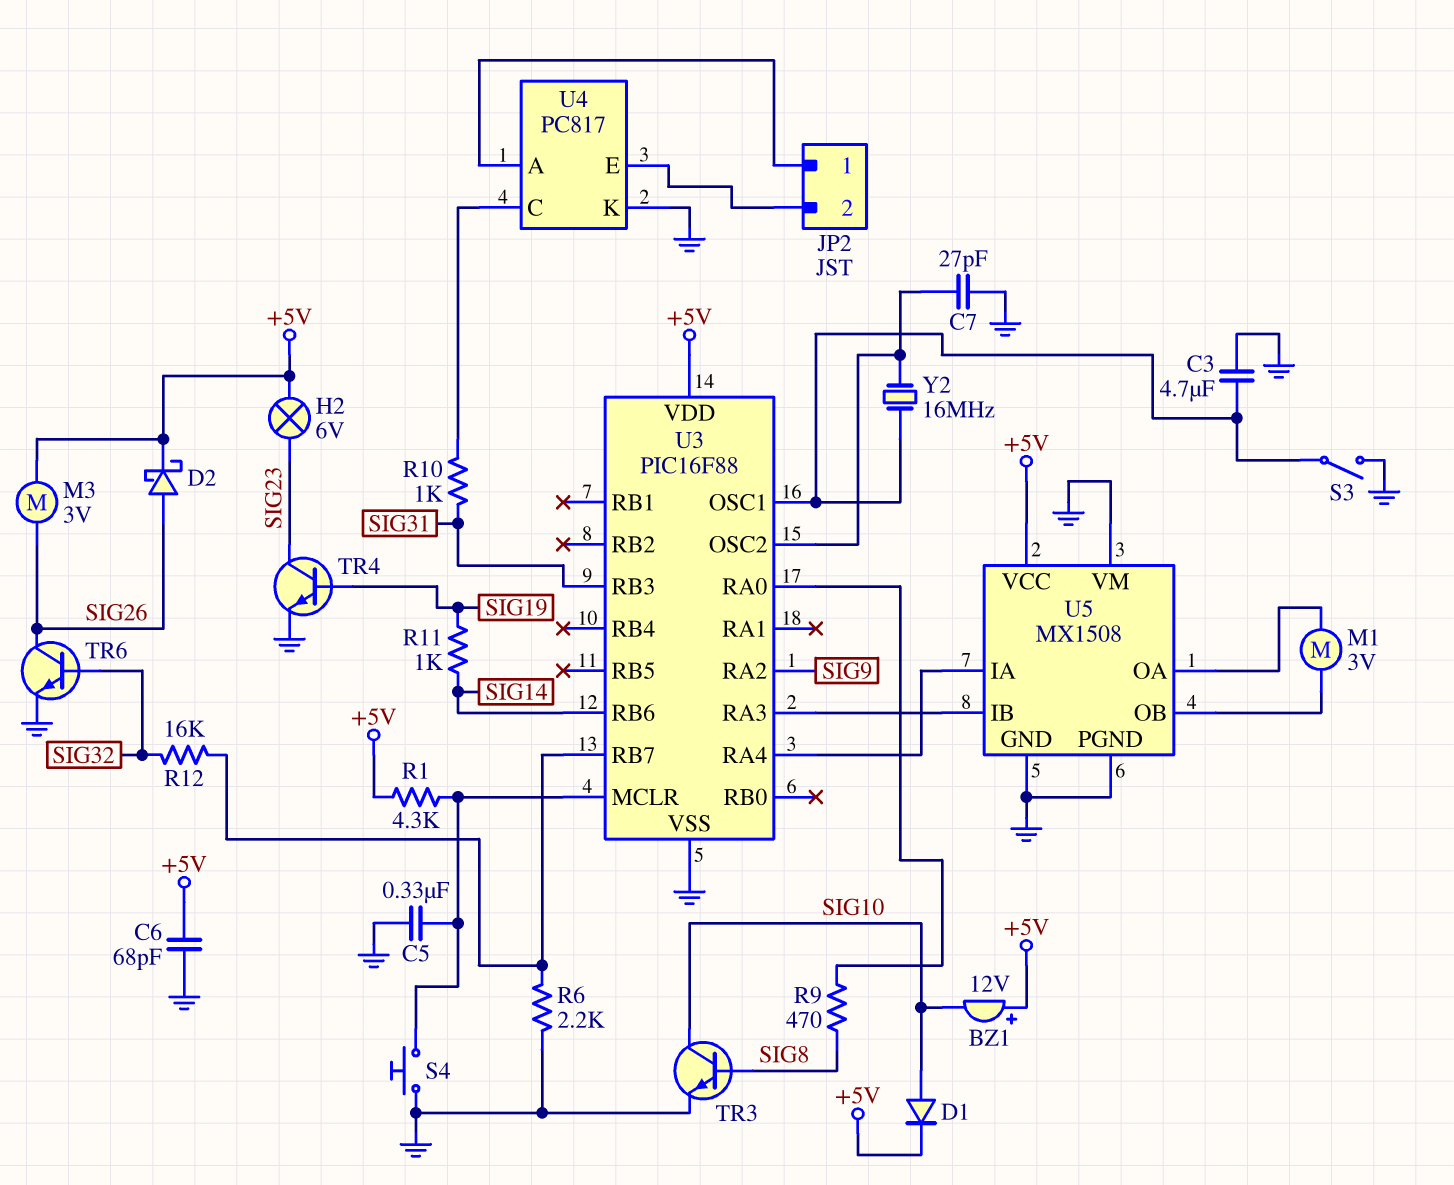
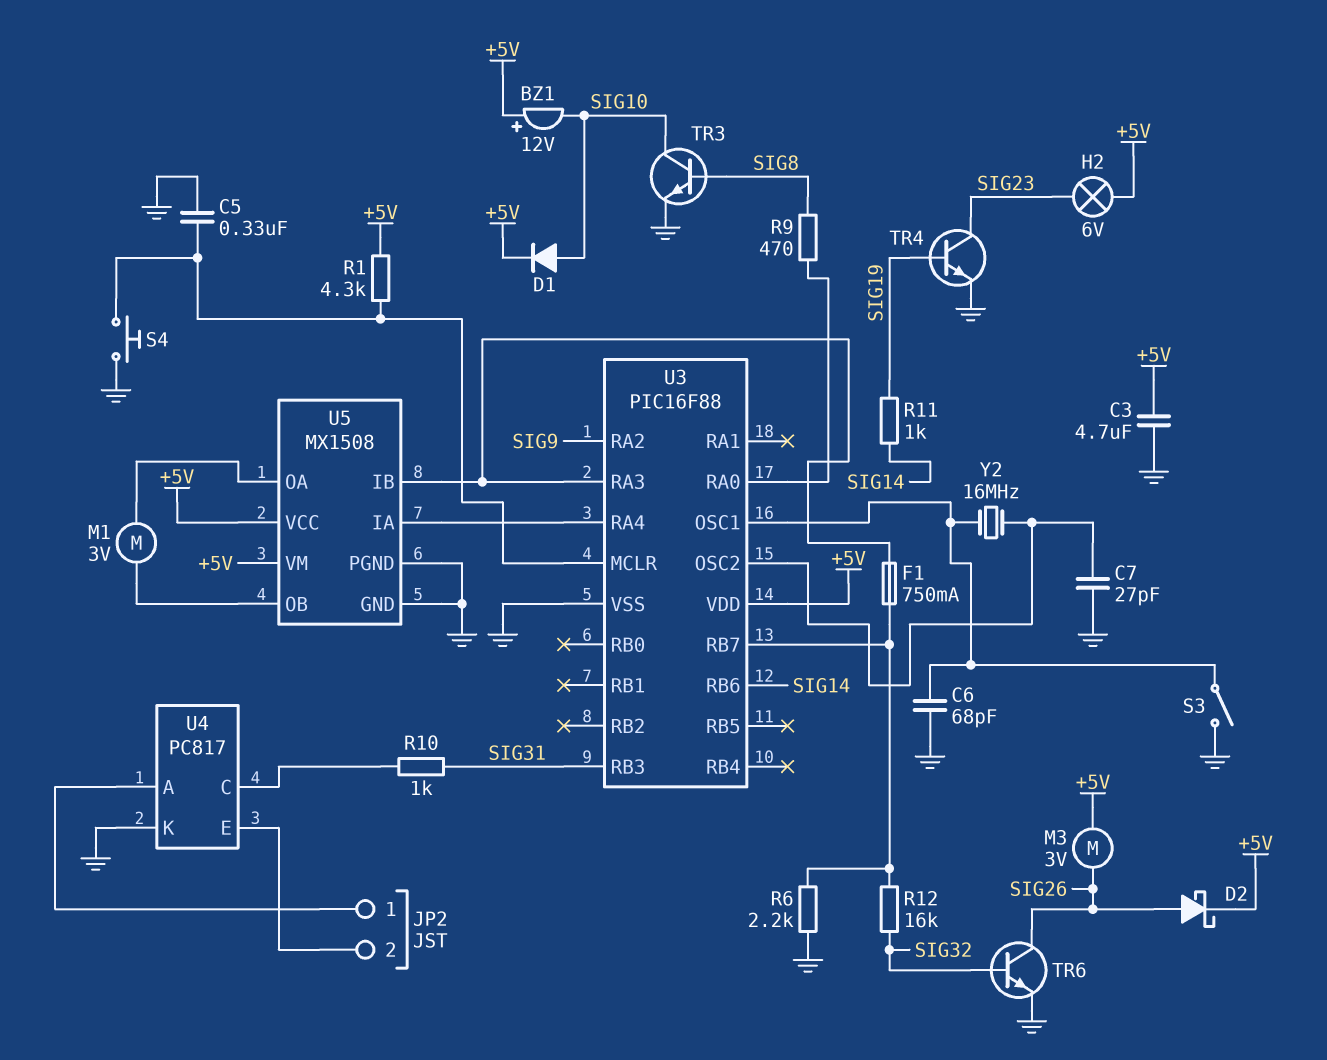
C3: 4.7uF (GND, U3/OSC1) -> 4.7uF (+5V, GND)
C6: 68pF (+5V, GND) -> 68pF (GND, U3/OSC1)
F1: none -> 750mA (U3/RA3, U3/RB7)
U5 pin VM: GND -> +5V

